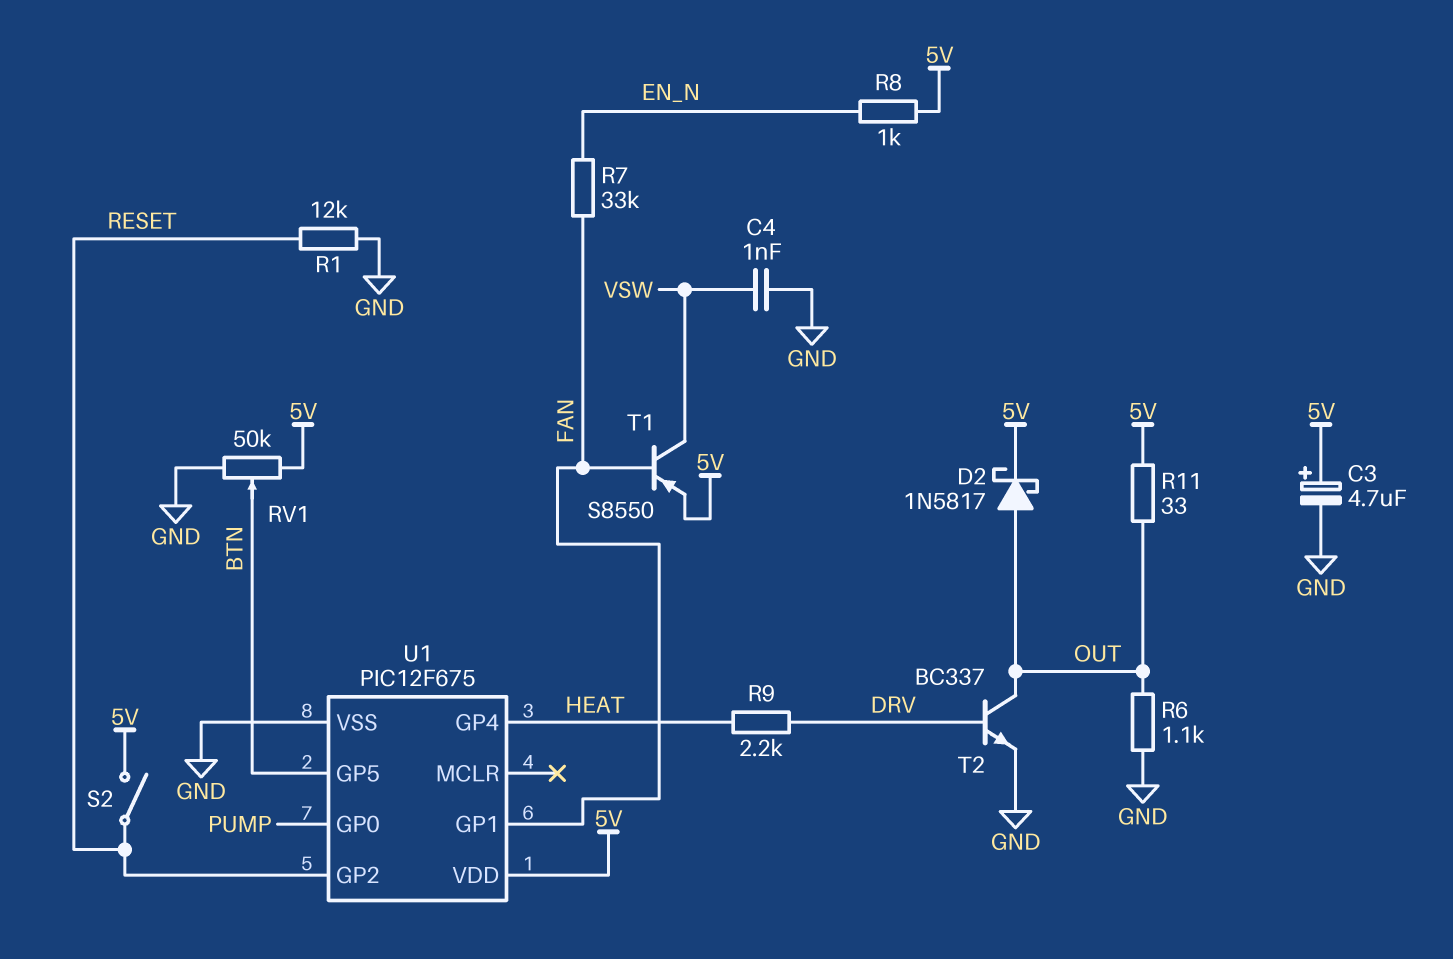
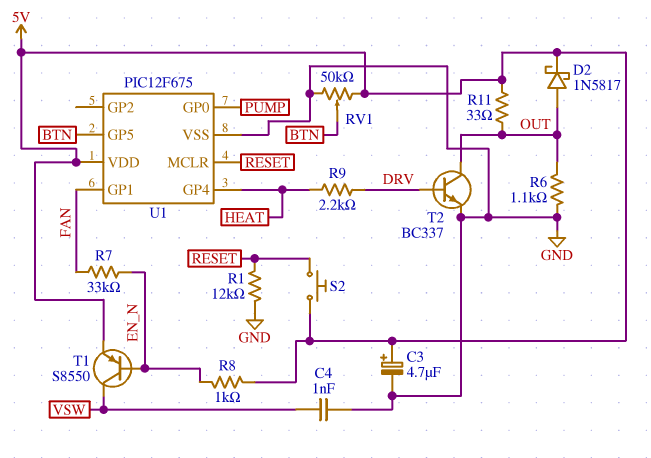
S2: switch (5V, RESET) -> button (5V, RESET)
T1: PNP S8550 (B FAN, C VSW, E 5V) -> PNP S8550 (B EN_N, C VSW, E 5V)
U1 pin GP2: RESET -> none
U1 pin MCLR: none -> RESET

